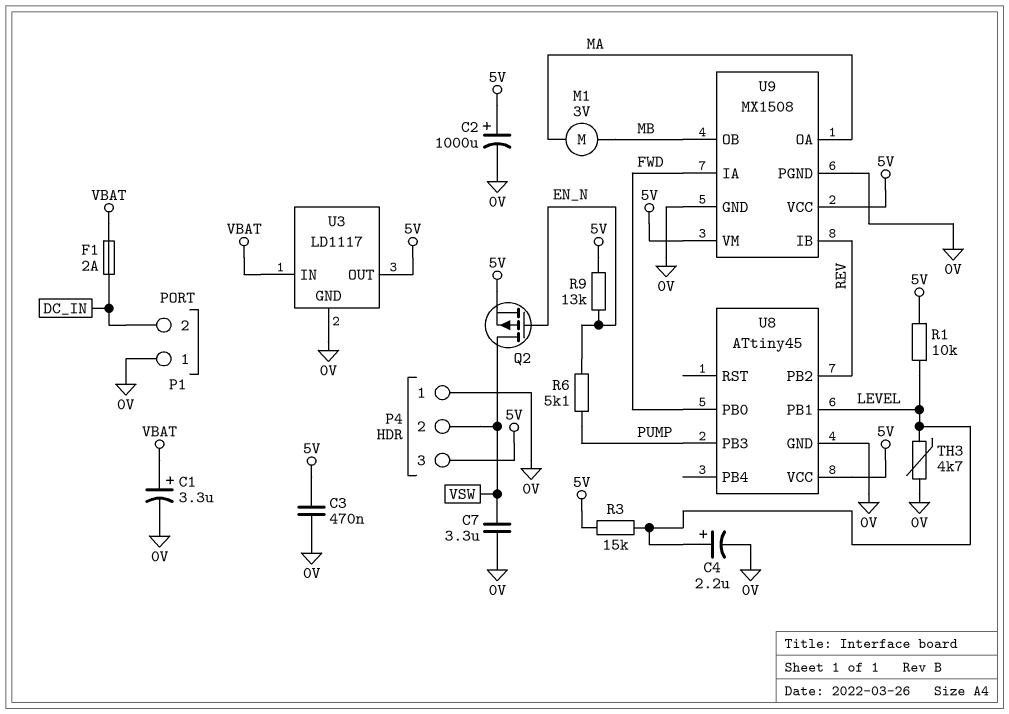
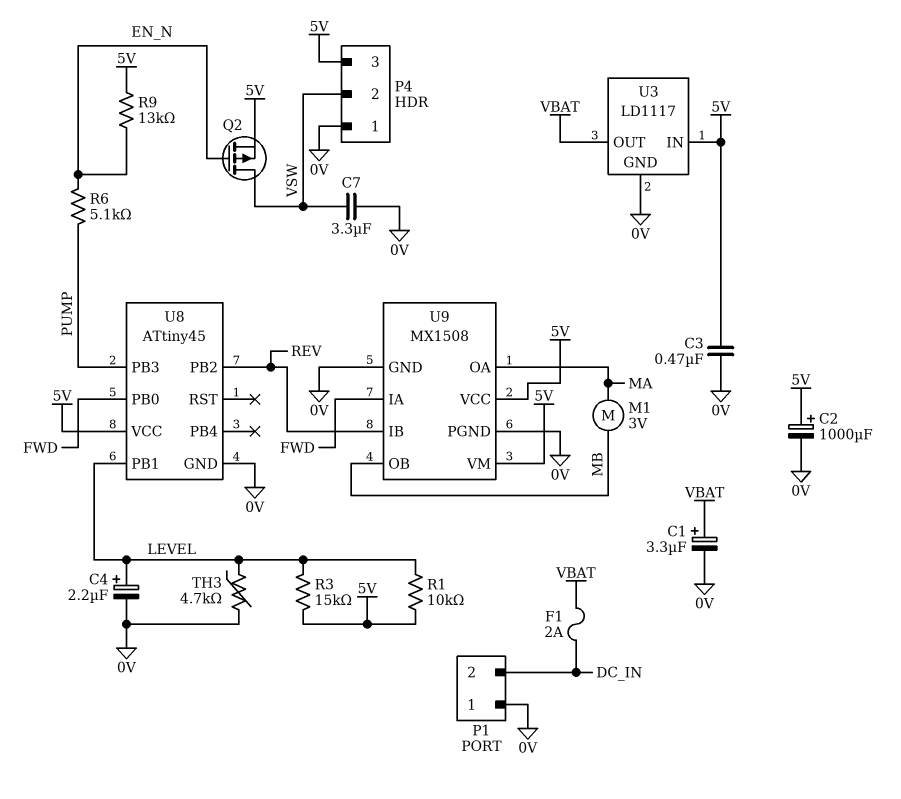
U3 pin IN: VBAT -> 5V
U3 pin OUT: 5V -> VBAT

